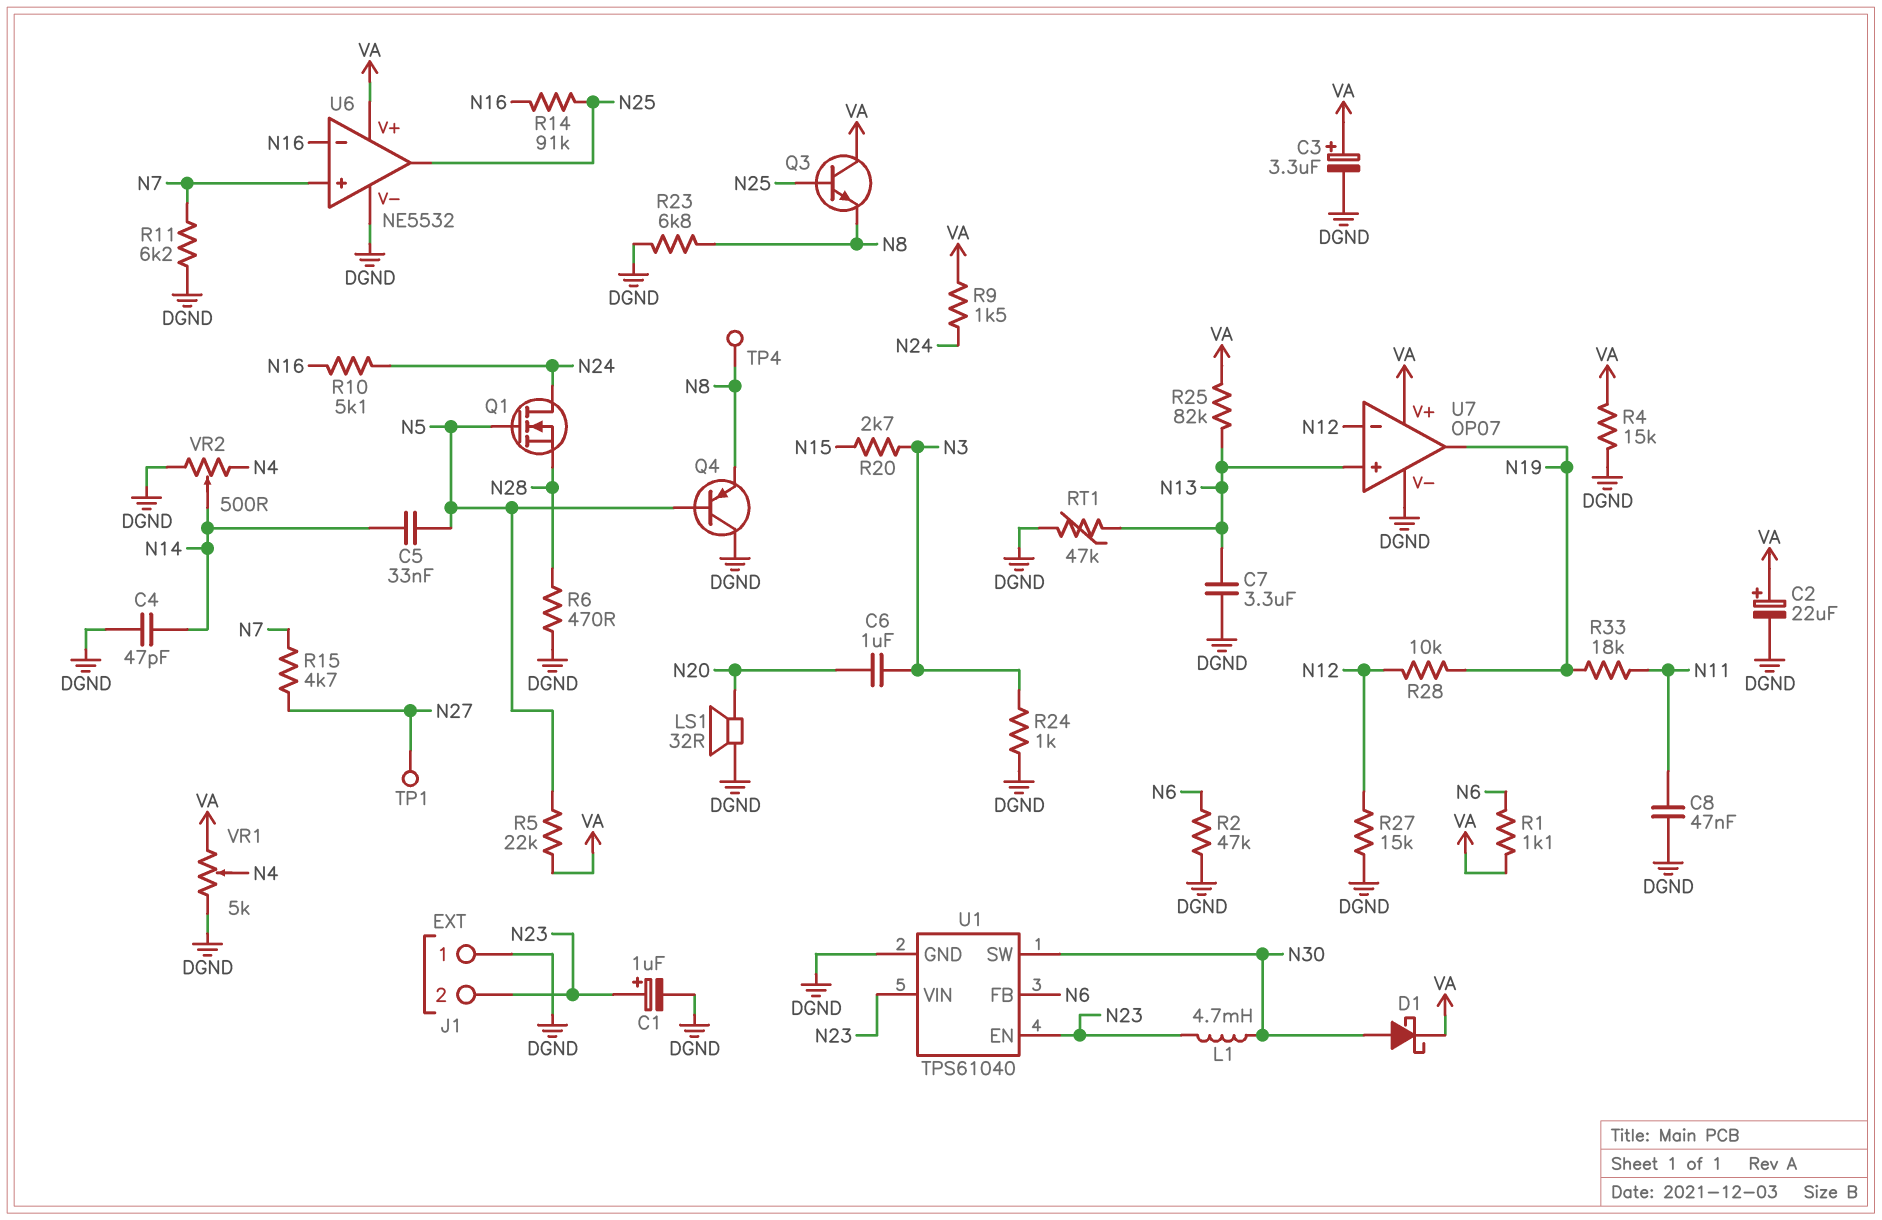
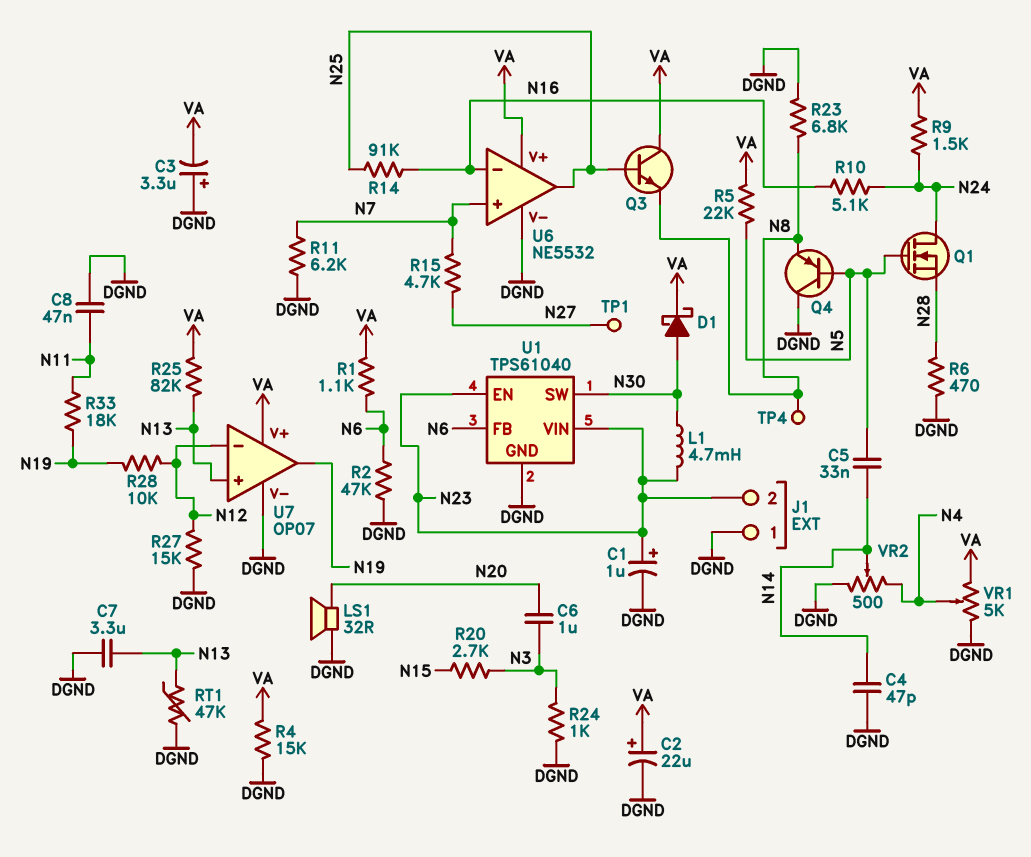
C3: 3.3uF (plus VA, minus DGND) -> 3.3uF (plus DGND, minus VA)

